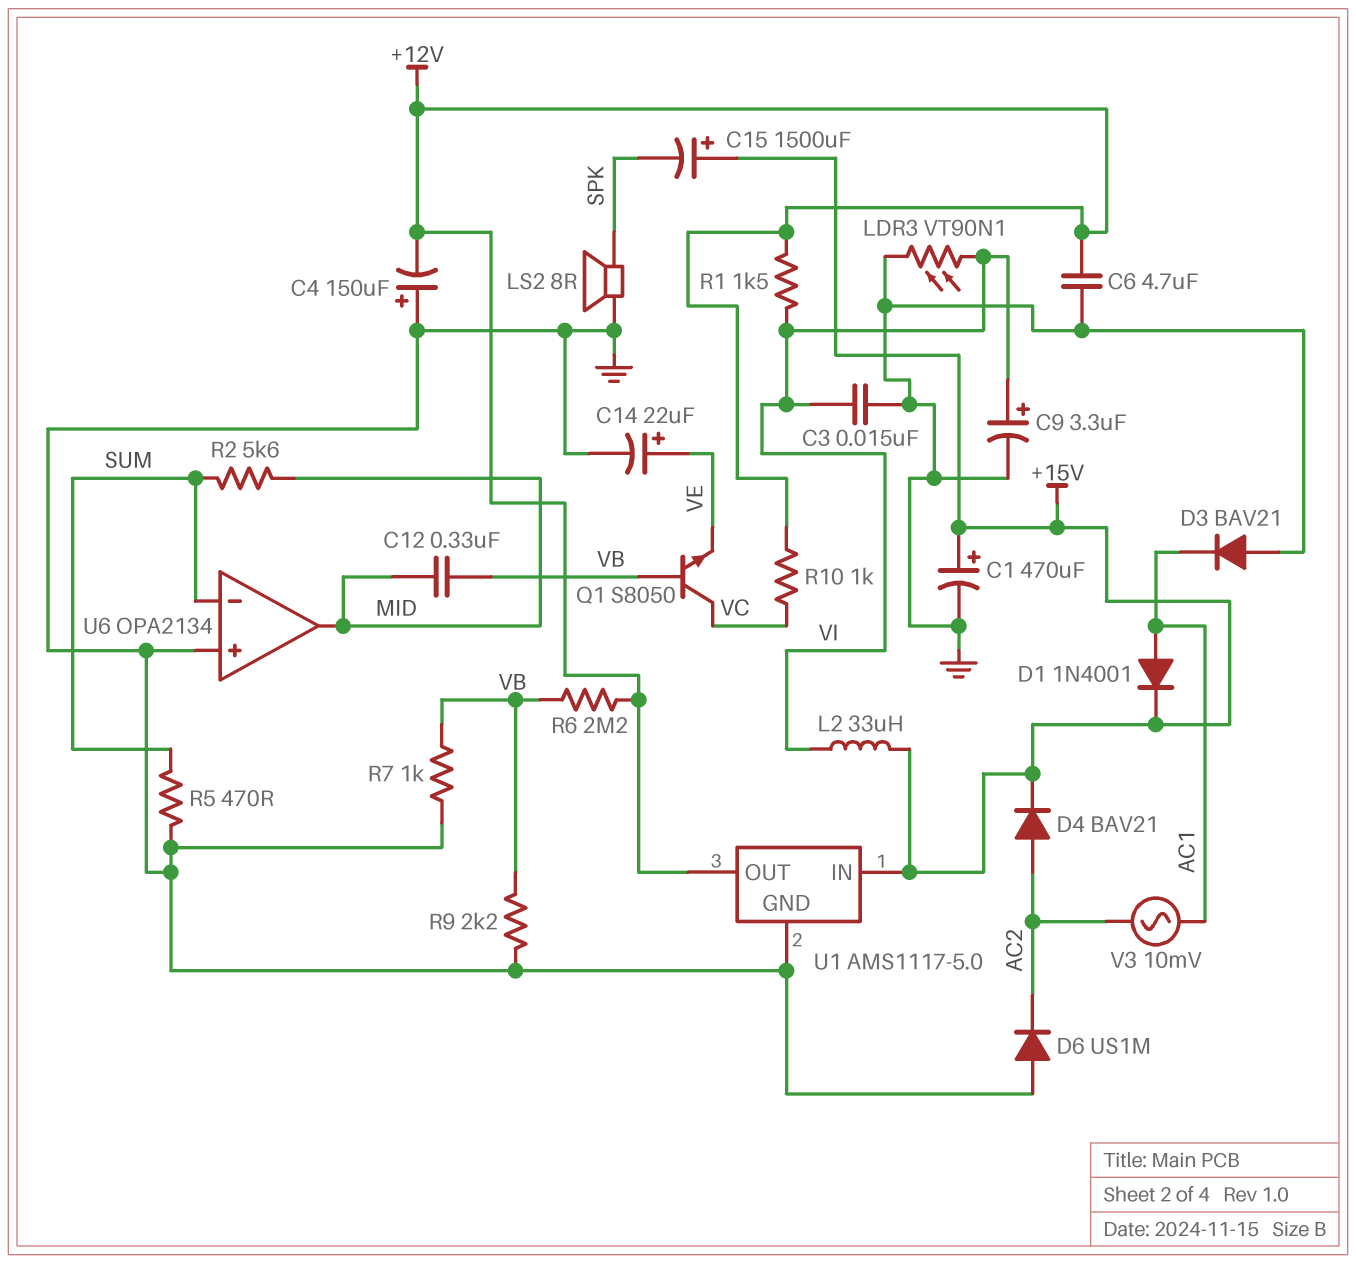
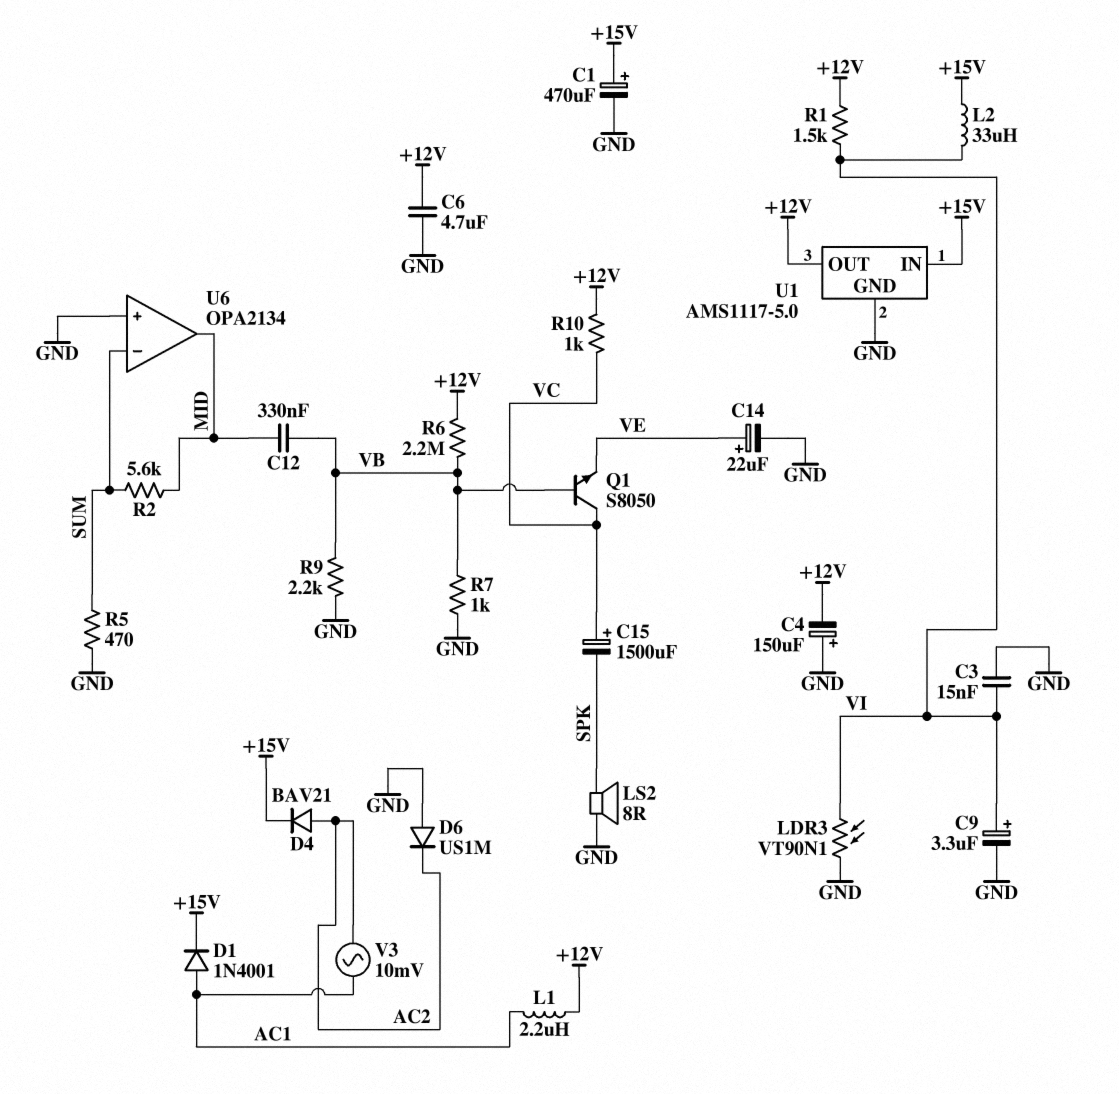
C15: 1500uF (plus +15V, minus SPK) -> 1500uF (plus VC, minus SPK)
D3: diode BAV21 (A GND, K AC1) -> none
L1: none -> 2.2uH (+12V, AC1)

